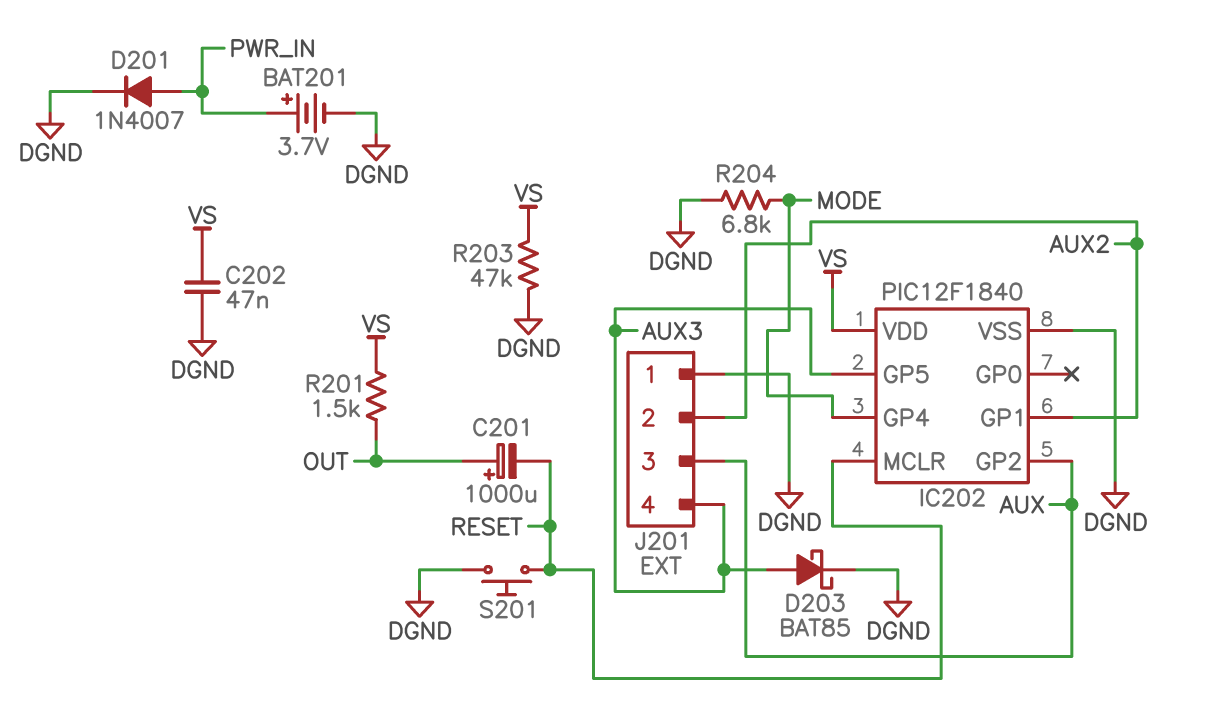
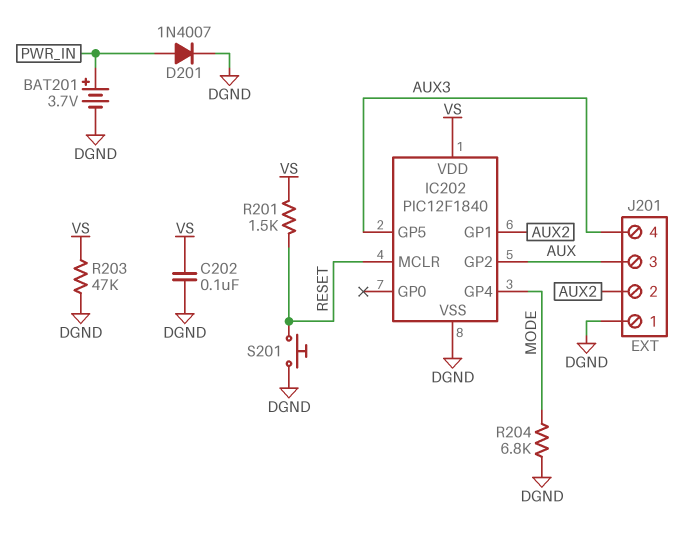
C201: 1000uF (plus OUT, minus RESET) -> none
C202: 47nF (DGND, VS) -> 100nF (DGND, VS)
D203: schottky BAT85 (A AUX3, K DGND) -> none
R201: 1.5k (OUT, VS) -> 1.5k (RESET, VS)

